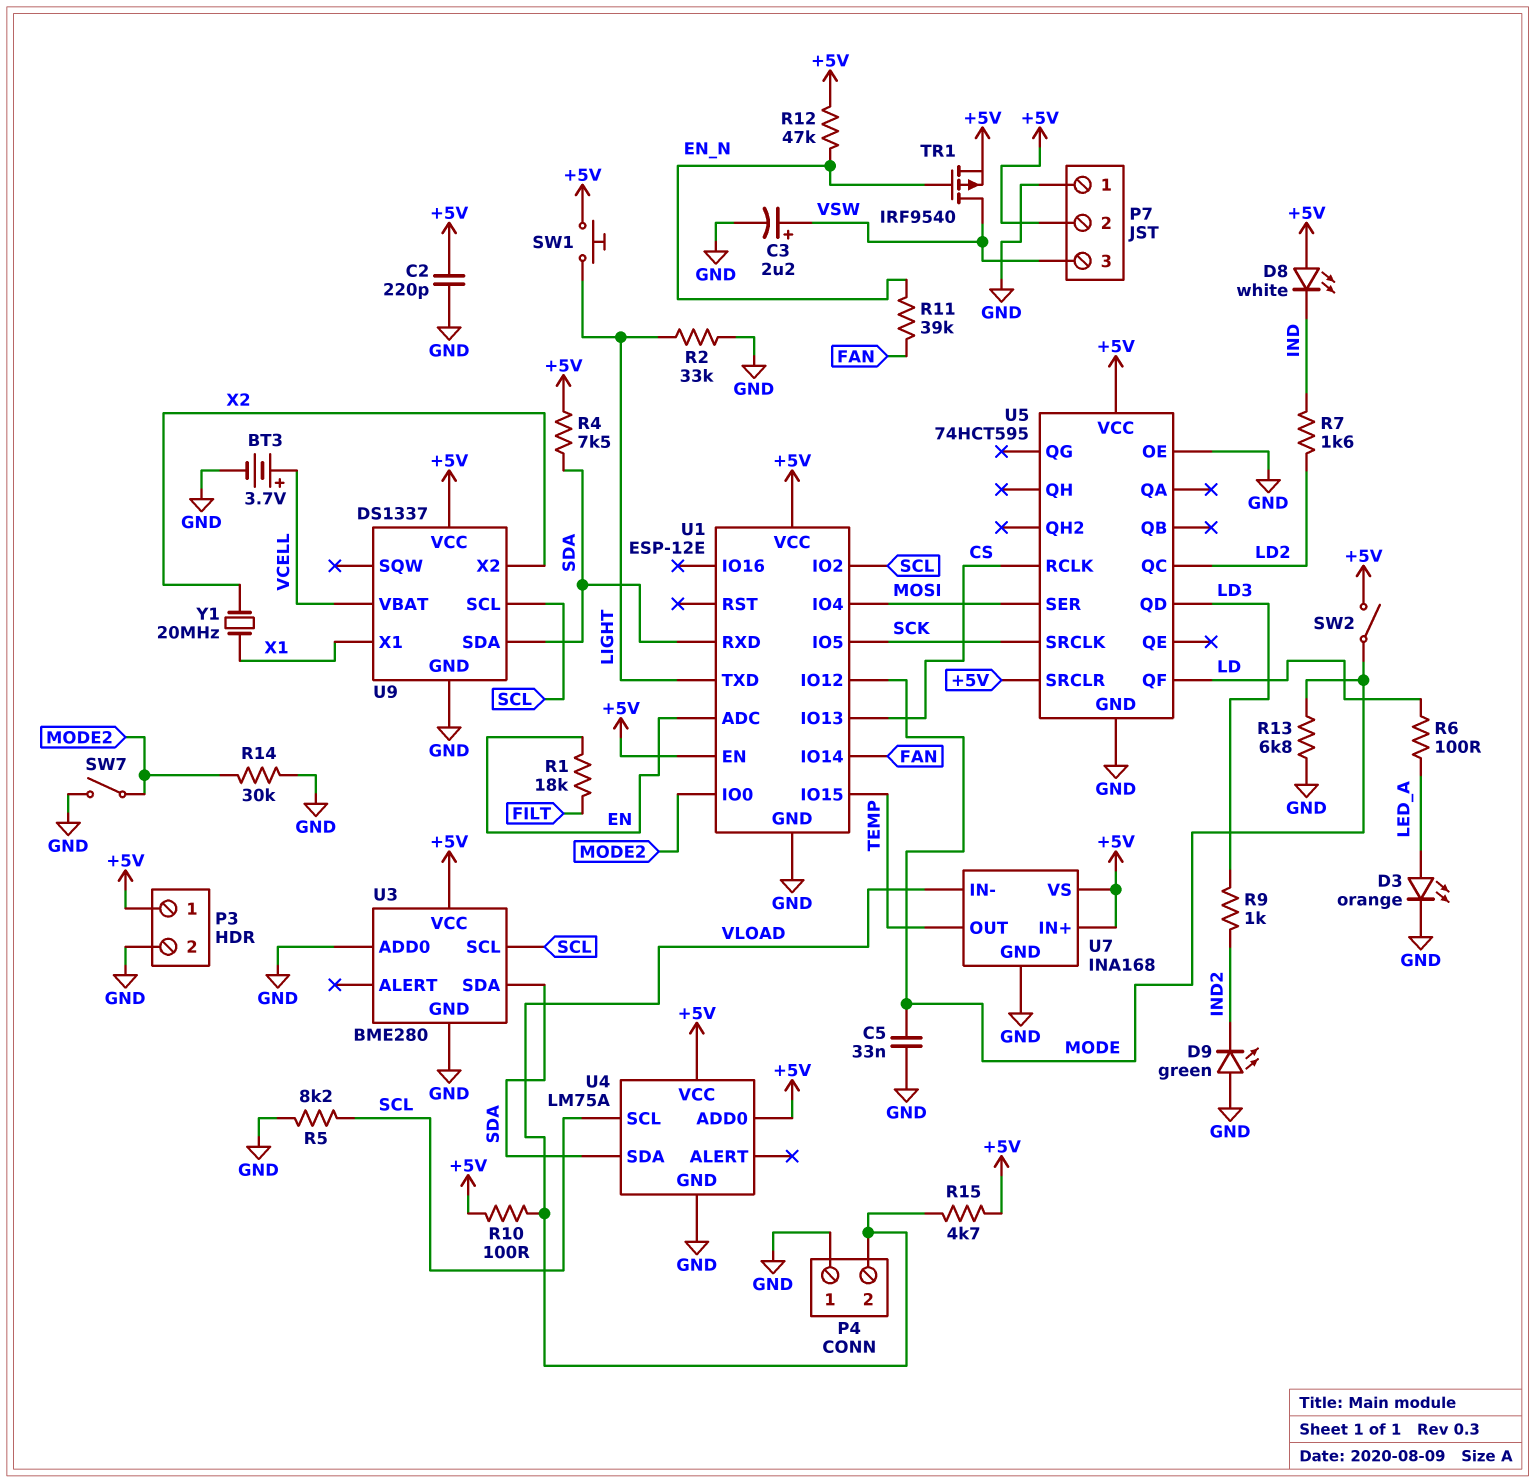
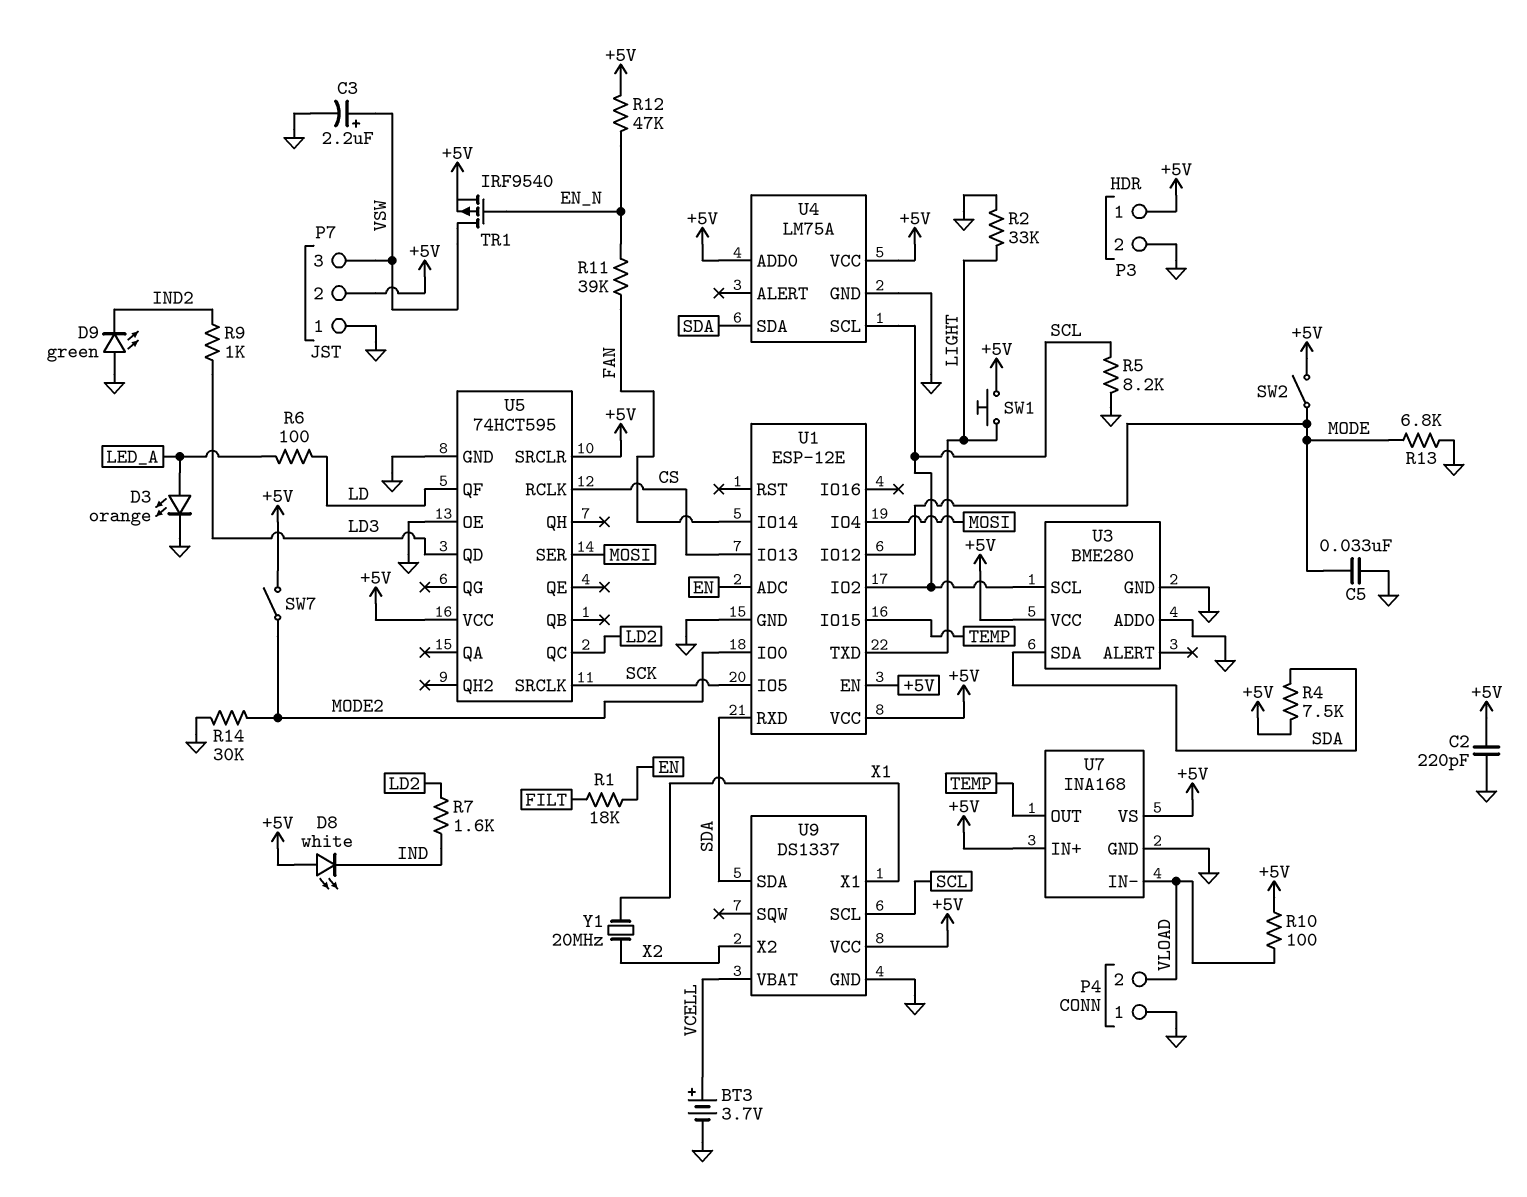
R15: 4.7k (+5V, VLOAD) -> none
SW7: switch (GND, MODE2) -> switch (+5V, MODE2)

